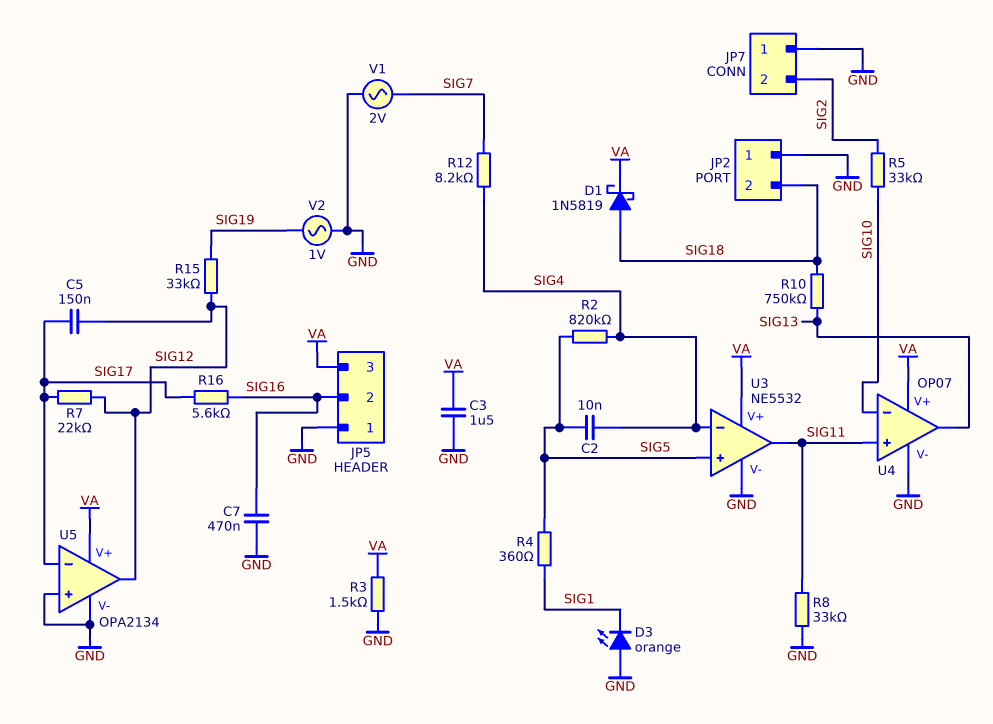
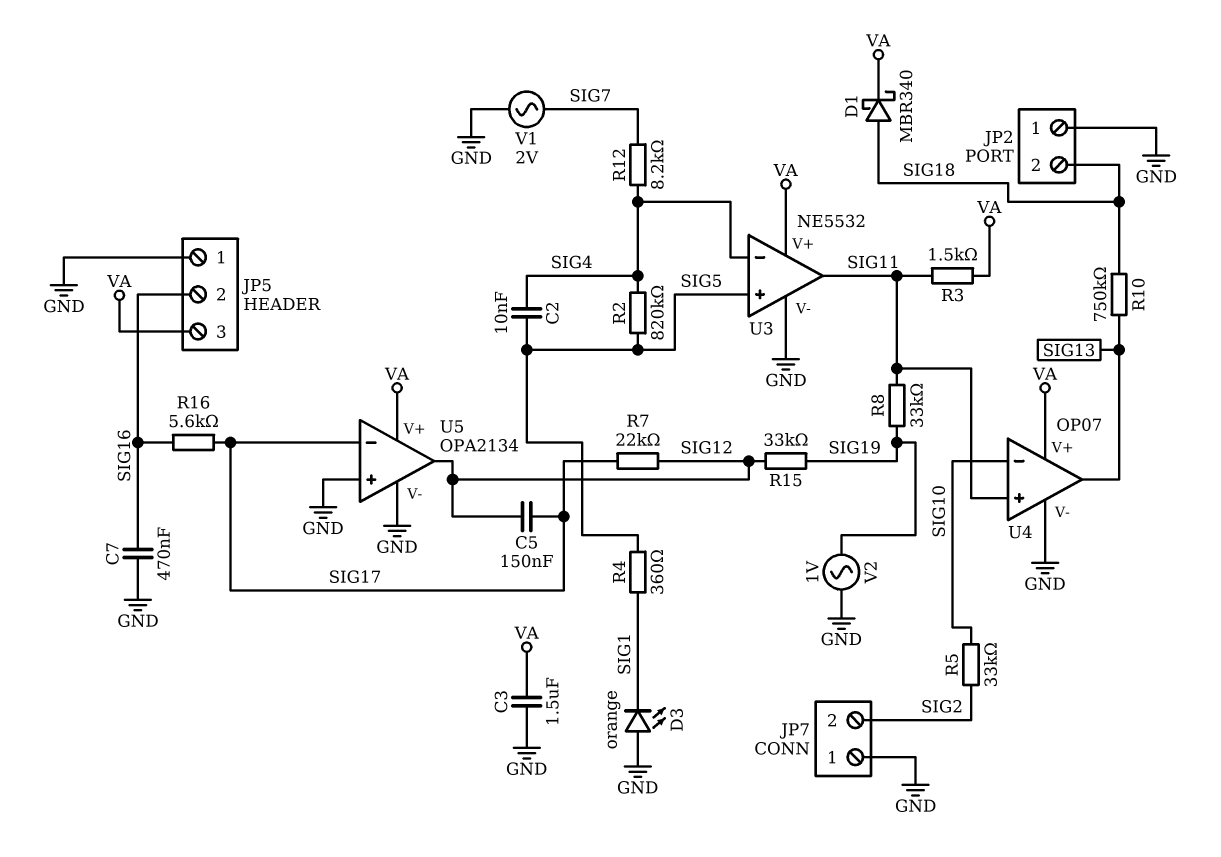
D1: schottky 1N5819 (A SIG18, K VA) -> schottky MBR340 (A SIG18, K VA)
R3: 1.5k (GND, VA) -> 1.5k (SIG11, VA)
R8: 33k (GND, SIG11) -> 33k (SIG11, SIG19)

